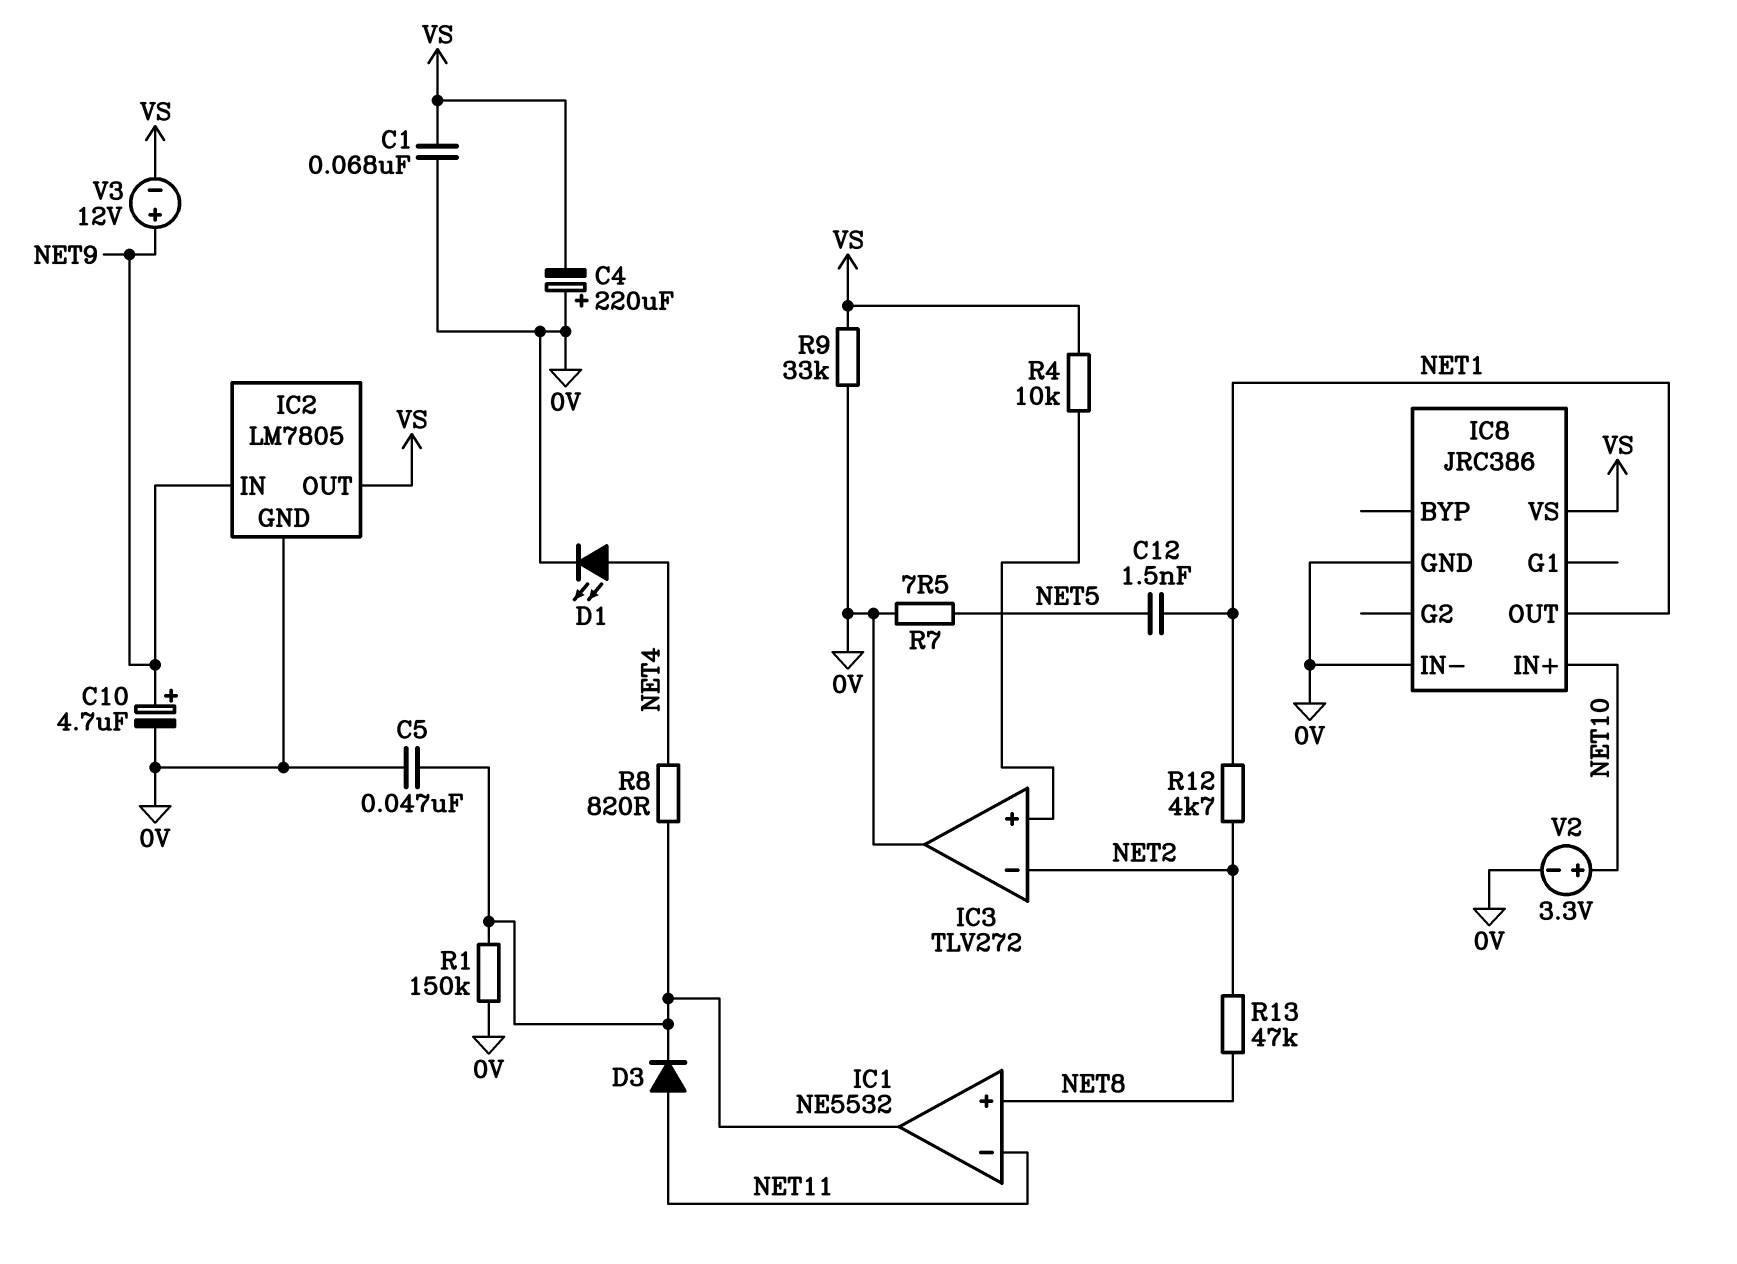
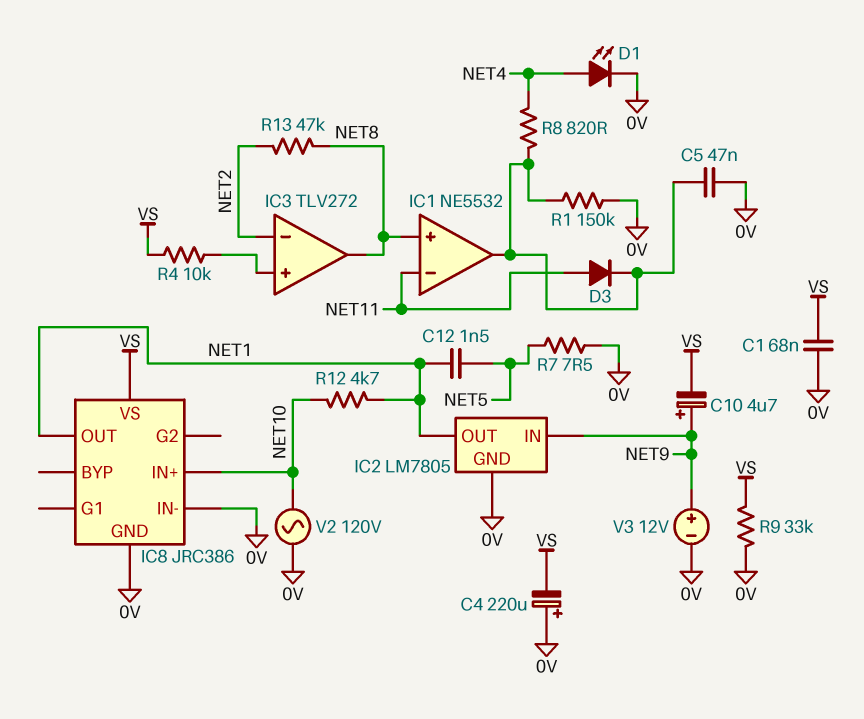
C10: 4.7uF (plus NET9, minus 0V) -> 4.7uF (plus NET9, minus VS)
IC2 pin OUT: VS -> NET1
IC3 pin out: 0V -> NET8
R12: 4.7k (NET1, NET2) -> 4.7k (NET1, NET10)
V2: 3.3V (plus NET10, minus 0V) -> AC 120V (0V, NET10)
V3: 12V (plus NET9, minus VS) -> 12V (plus NET9, minus 0V)

